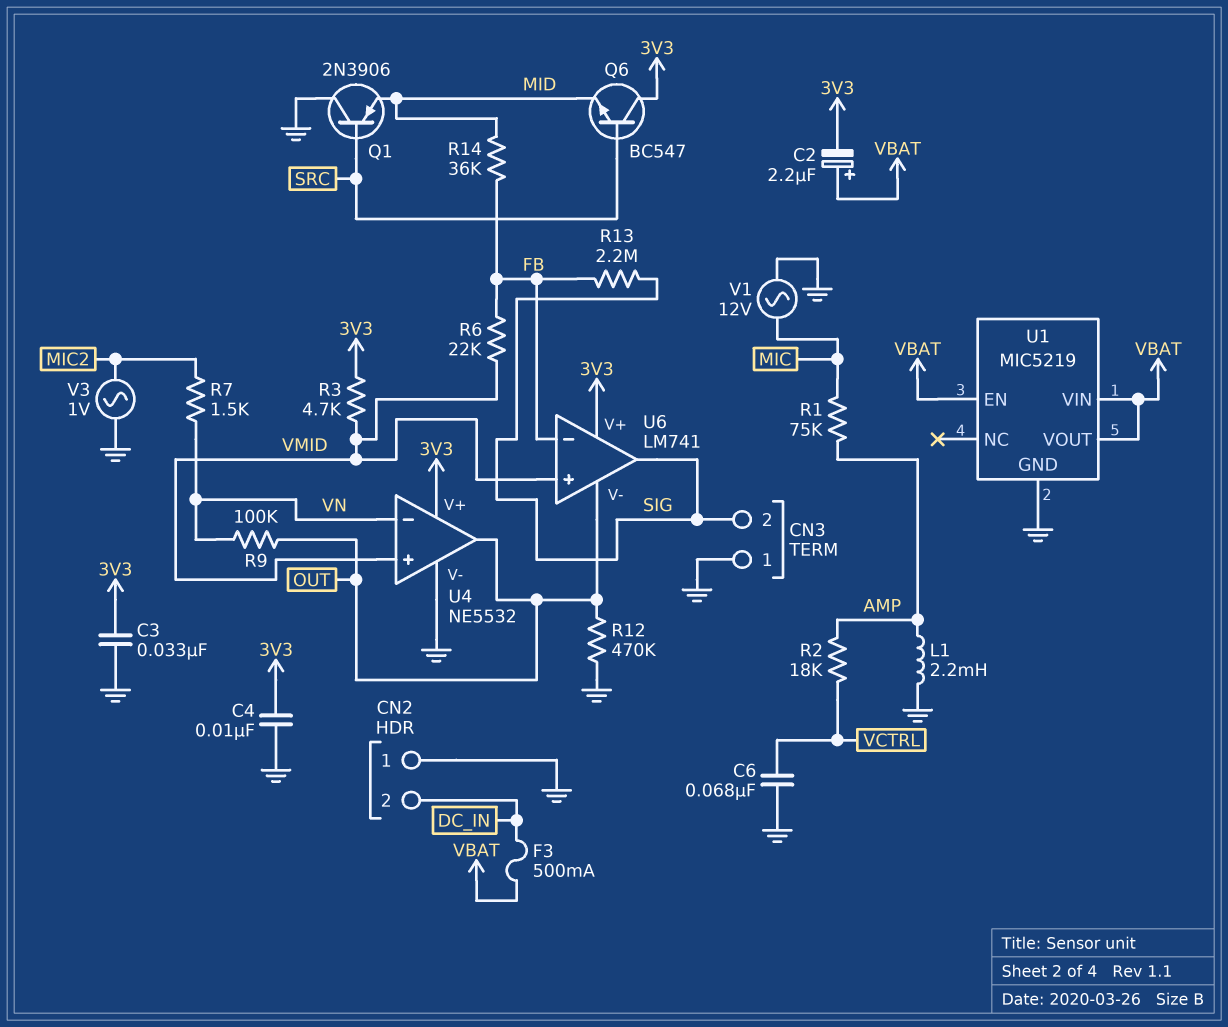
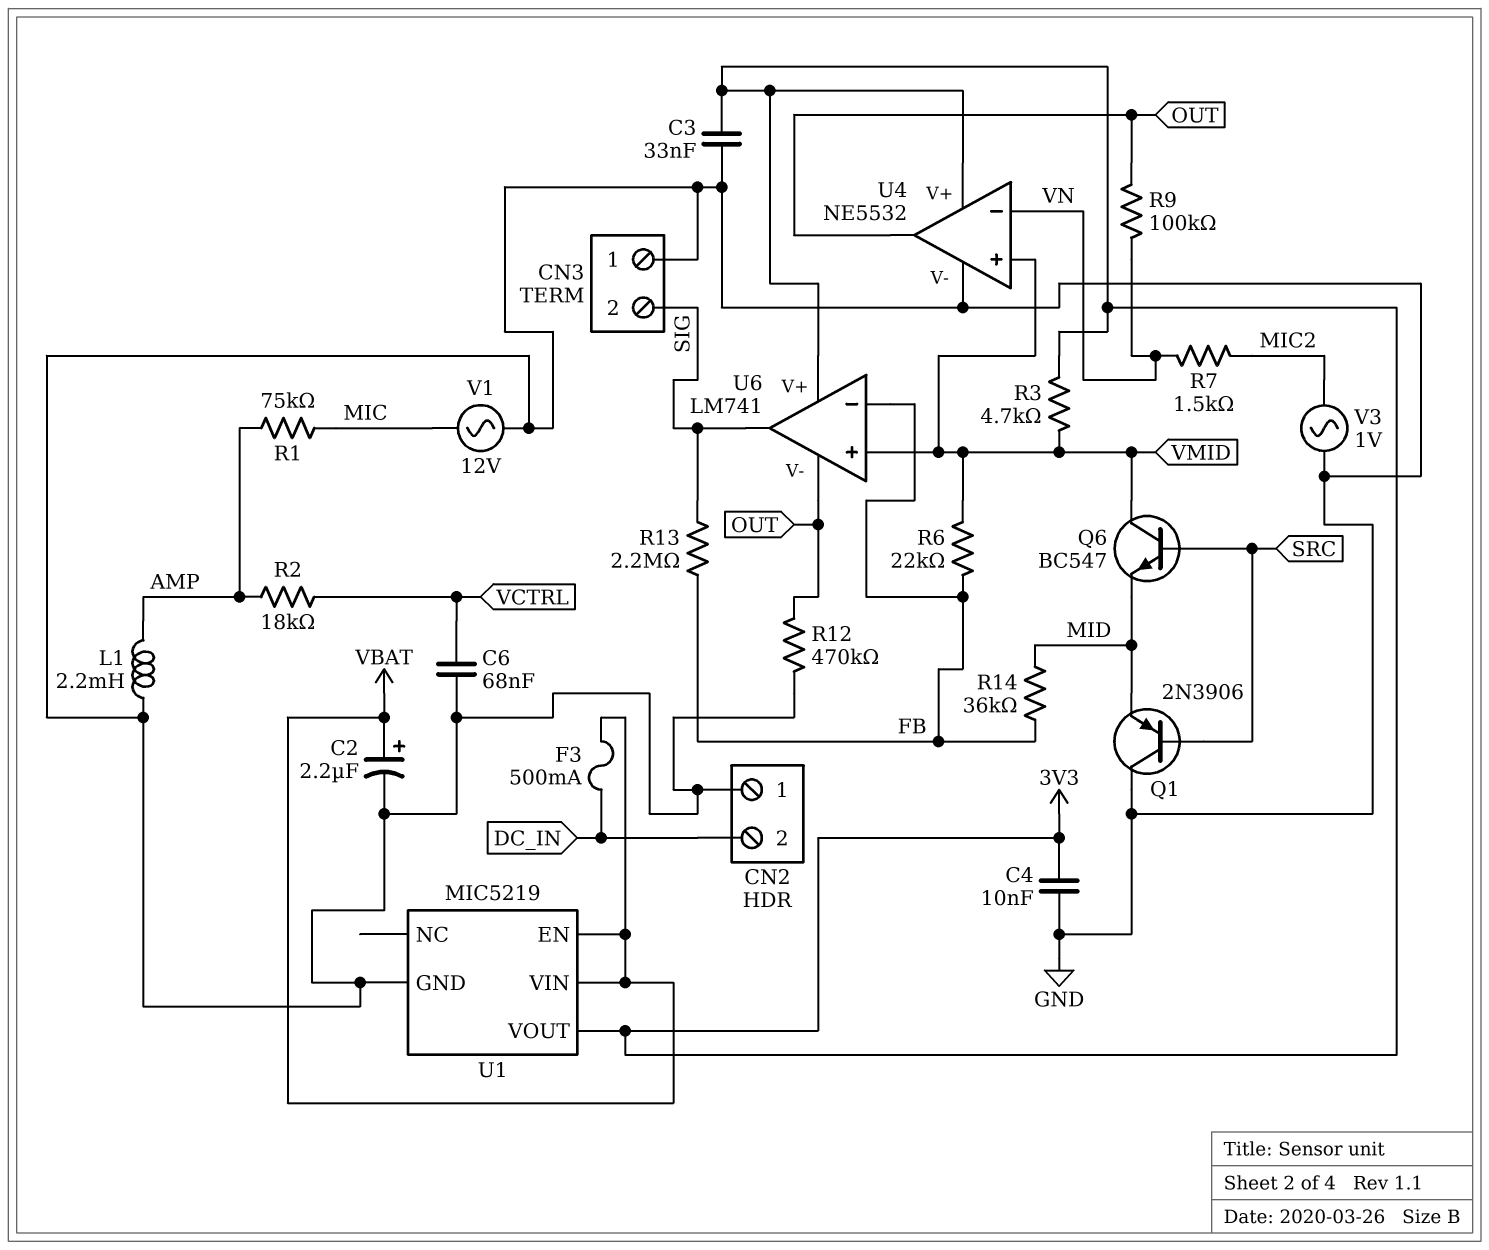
C2: 2.2uF (plus VBAT, minus 3V3) -> 2.2uF (plus VBAT, minus GND)
Q6: NPN BC547 (B SRC, C 3V3, E MID) -> NPN BC547 (B SRC, C VMID, E MID)
U1 pin VOUT: VBAT -> 3V3

